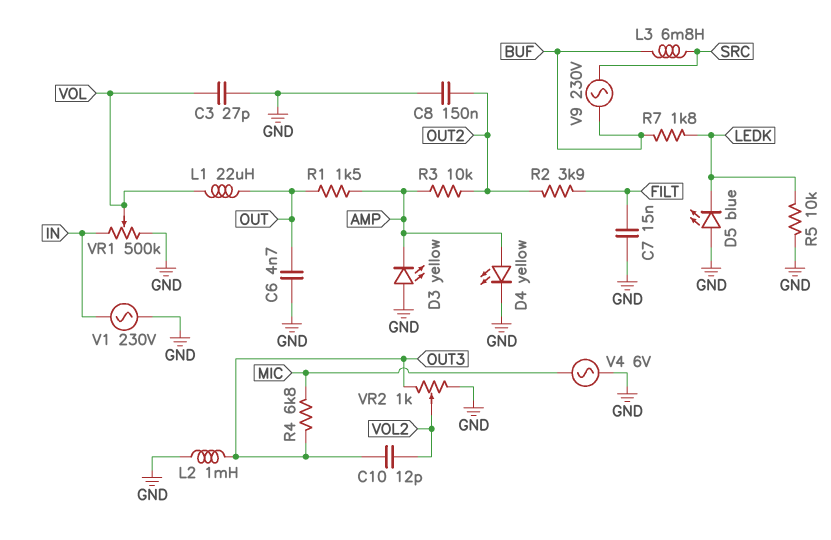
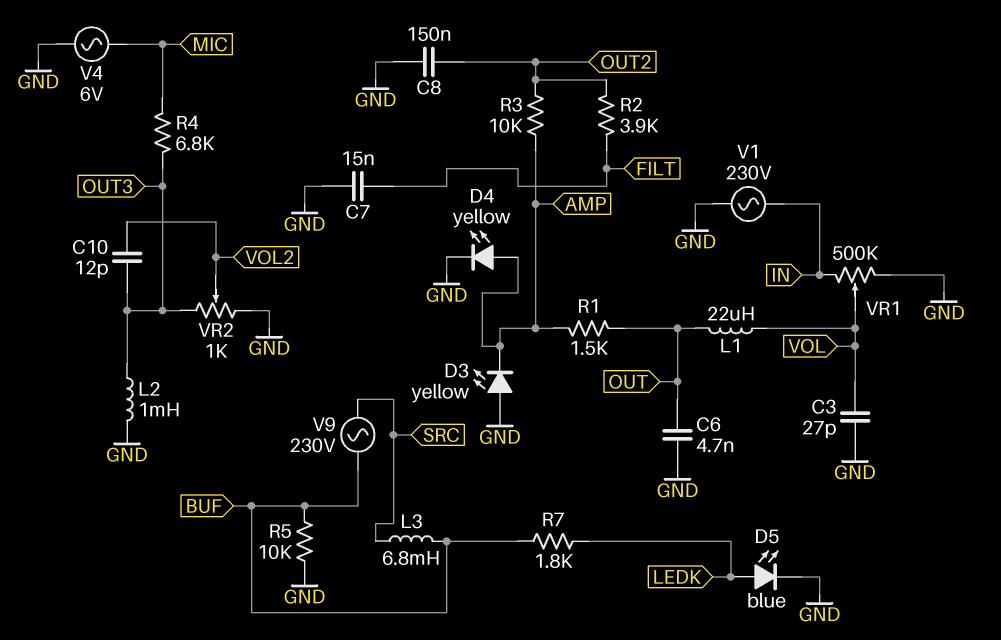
D5: LED blue (A GND, K LEDK) -> LED blue (A LEDK, K GND)
R5: 10k (GND, LEDK) -> 10k (BUF, GND)

